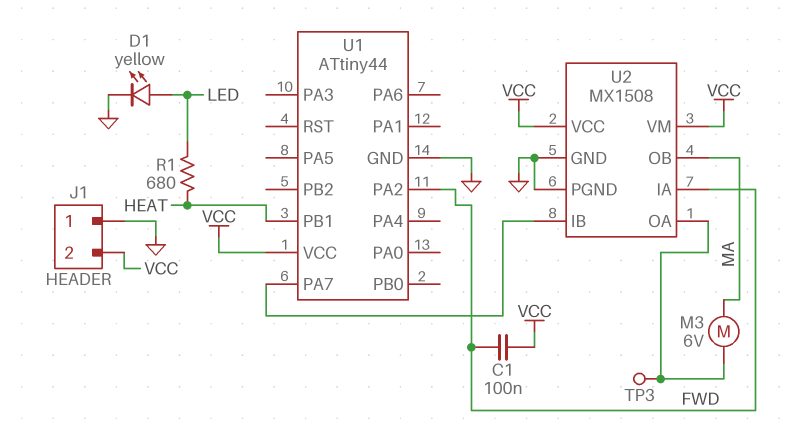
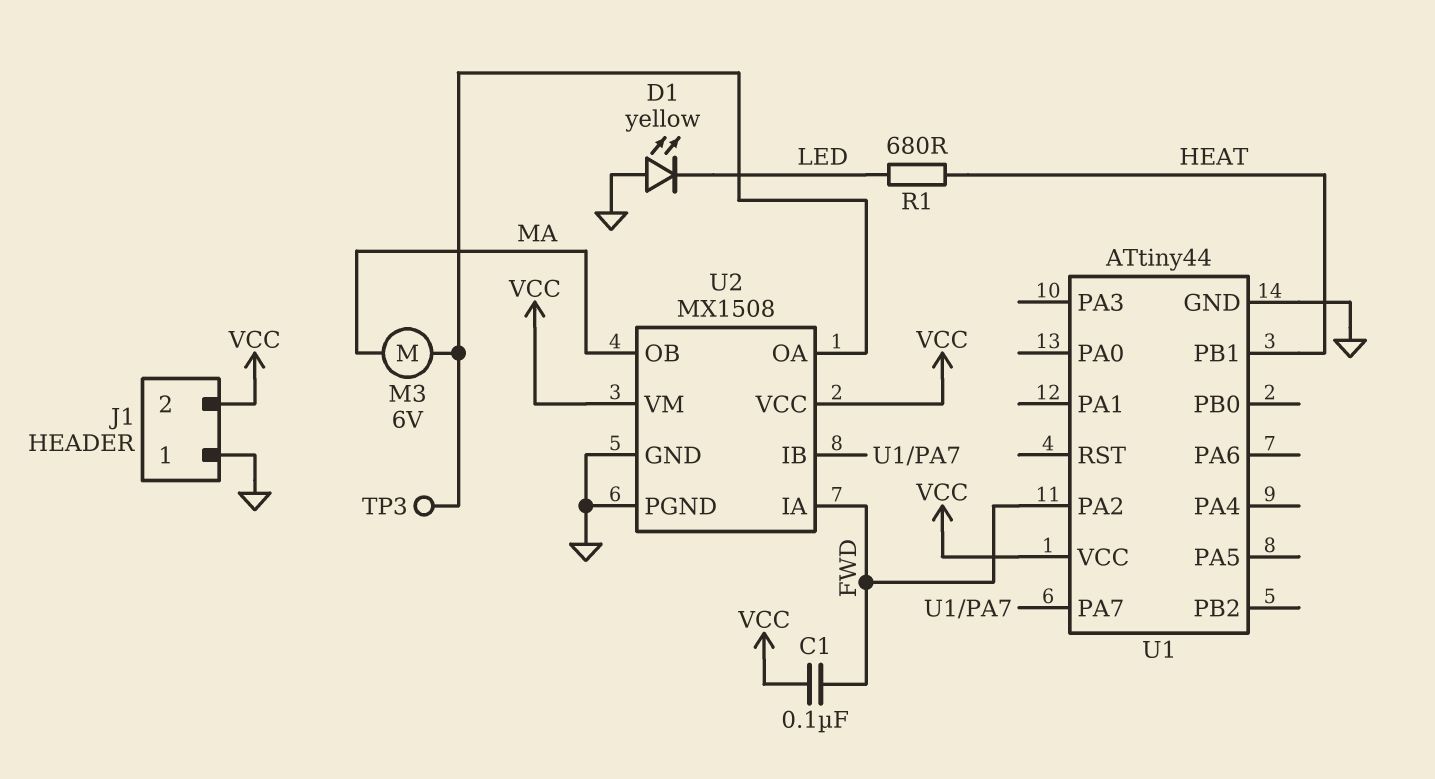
D1: LED yellow (A LED, K GND) -> LED yellow (A GND, K LED)

